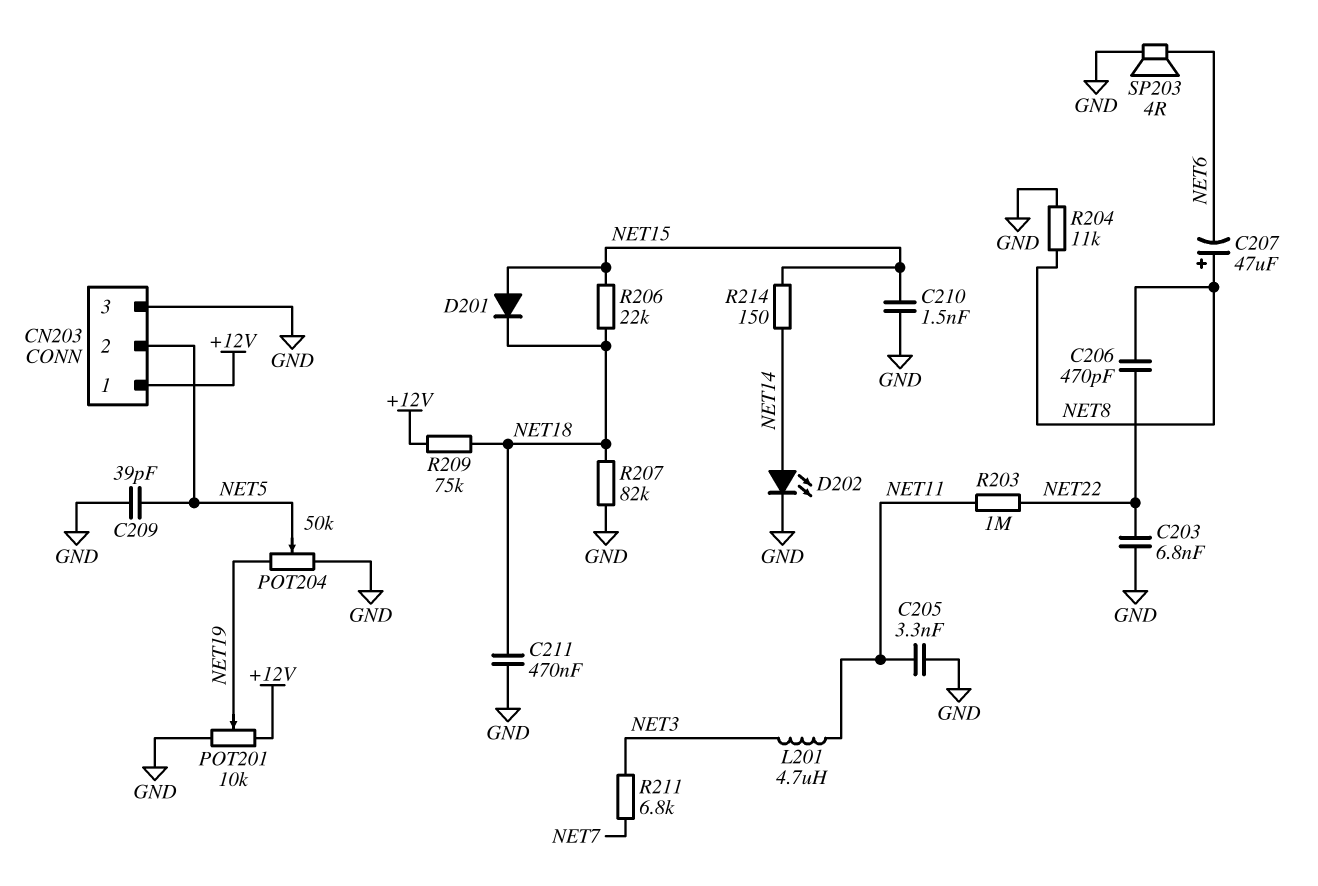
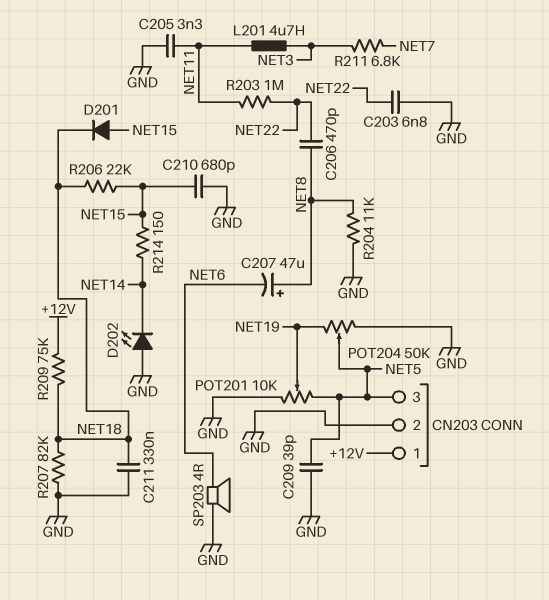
C210: 1.5nF (GND, NET15) -> 680pF (GND, NET15)
C211: 470nF (GND, NET18) -> 330nF (GND, NET18)
CN203 pin 2: NET5 -> GND
CN203 pin 3: GND -> NET5
D202: LED (A NET14, K GND) -> LED (A GND, K NET14)
POT201: 10k (+12V, GND, wiper NET19) -> 10k (GND, NET5, wiper NET19)

